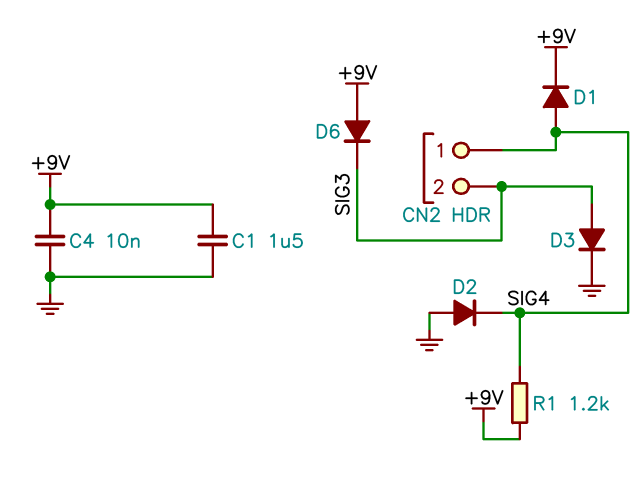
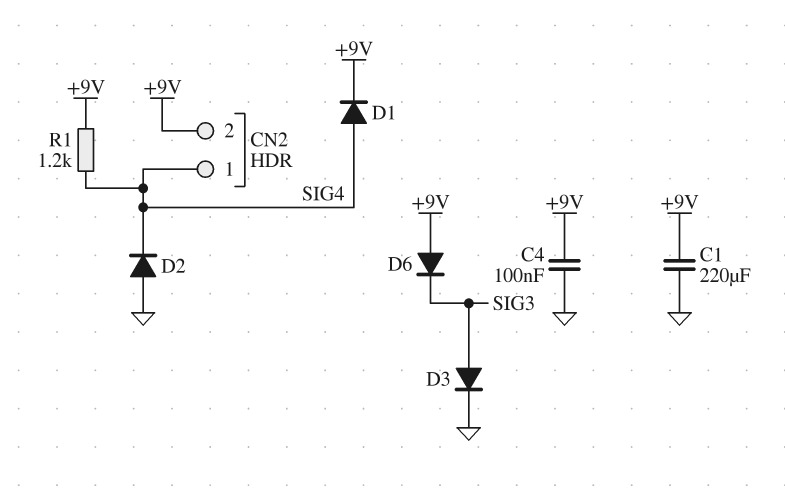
C1: 1.5uF (+9V, GND) -> 220uF (+9V, GND)
C4: 10nF (+9V, GND) -> 100nF (+9V, GND)
CN2 pin 2: SIG3 -> +9V

